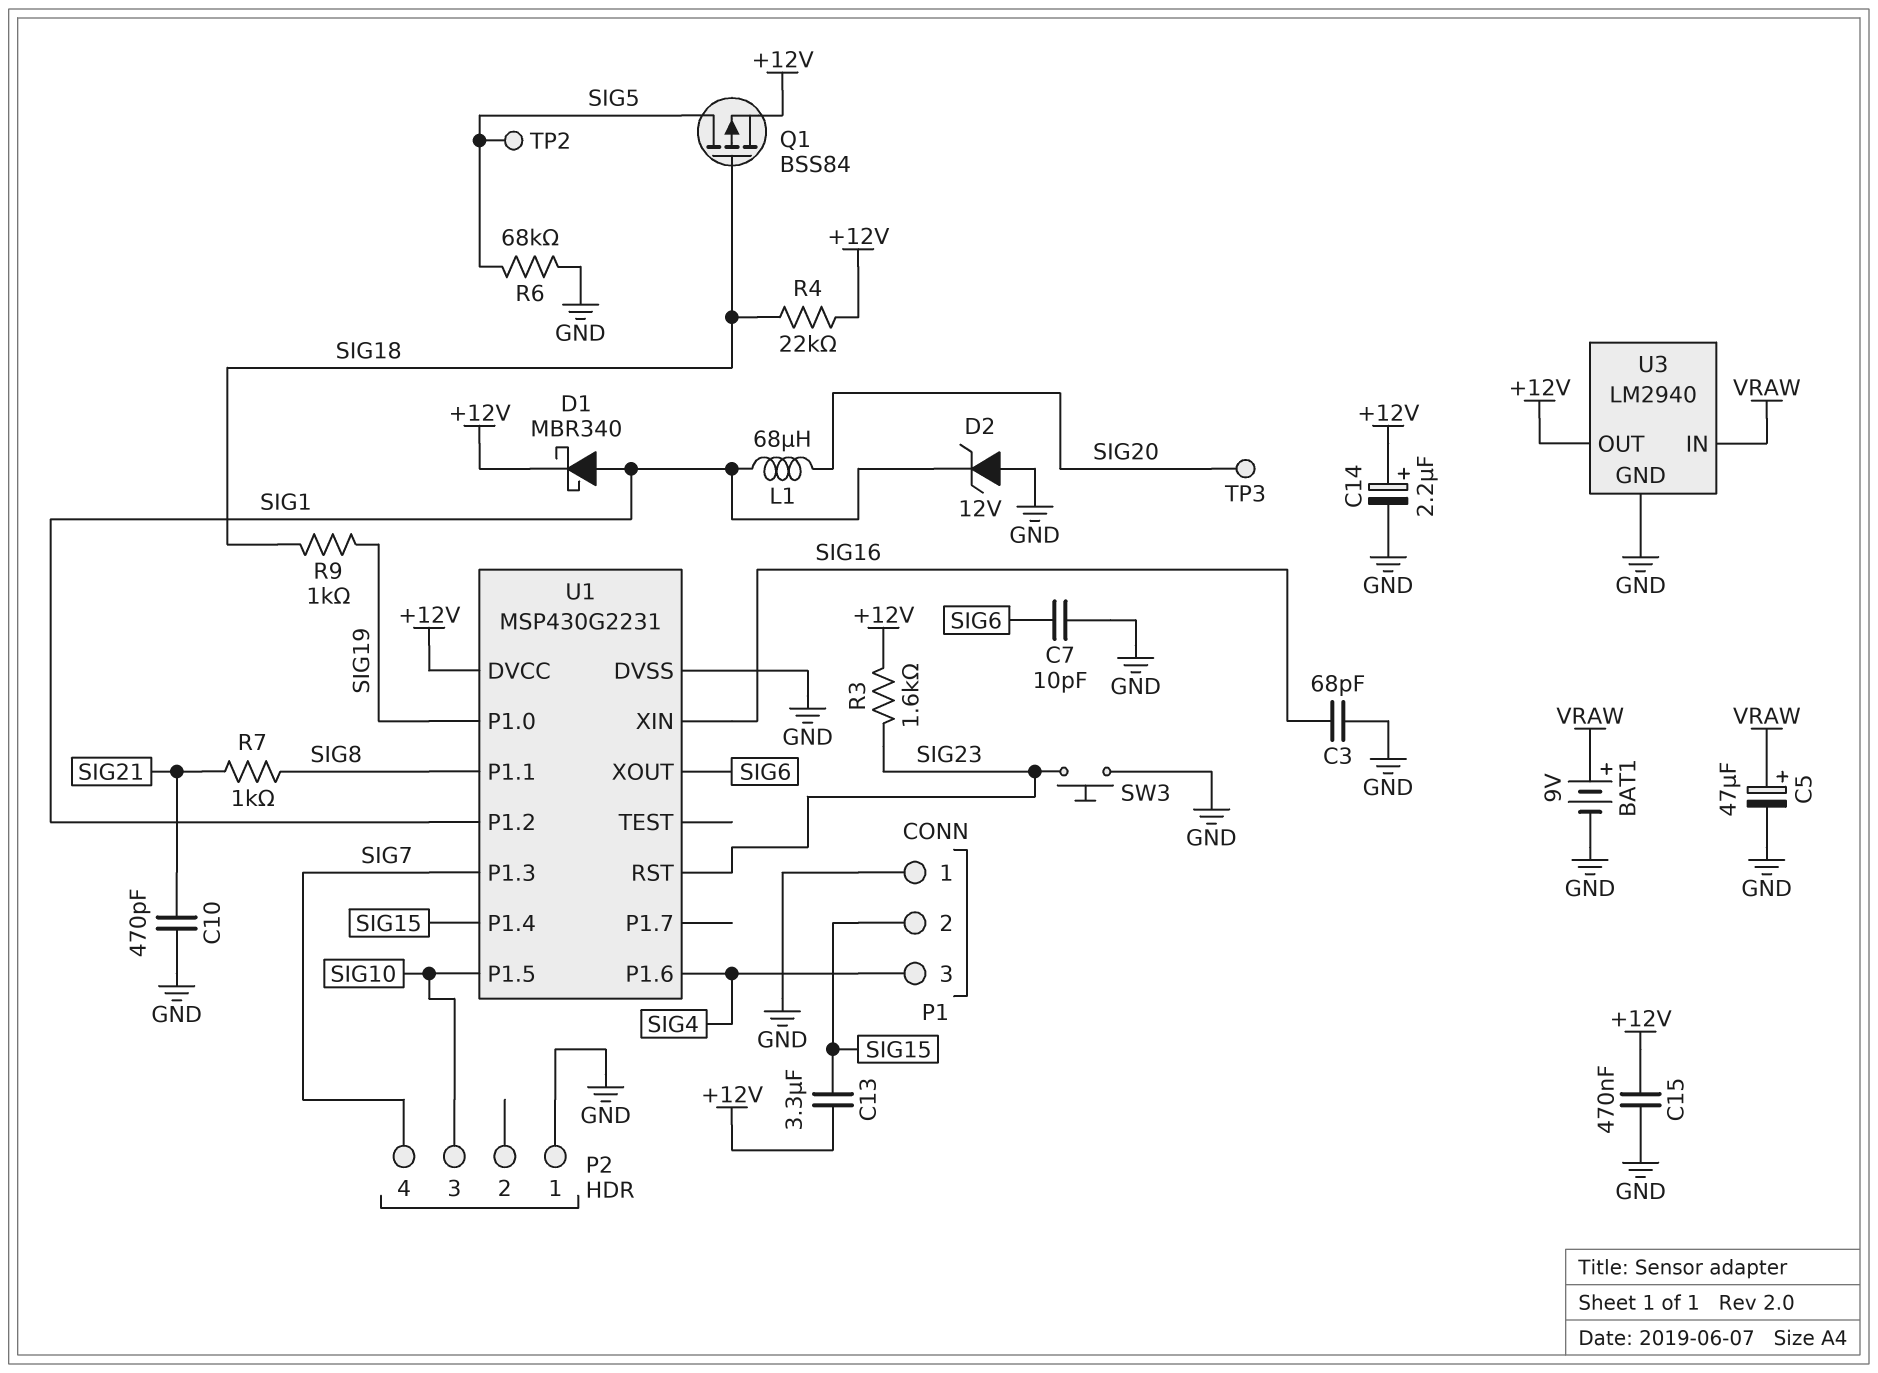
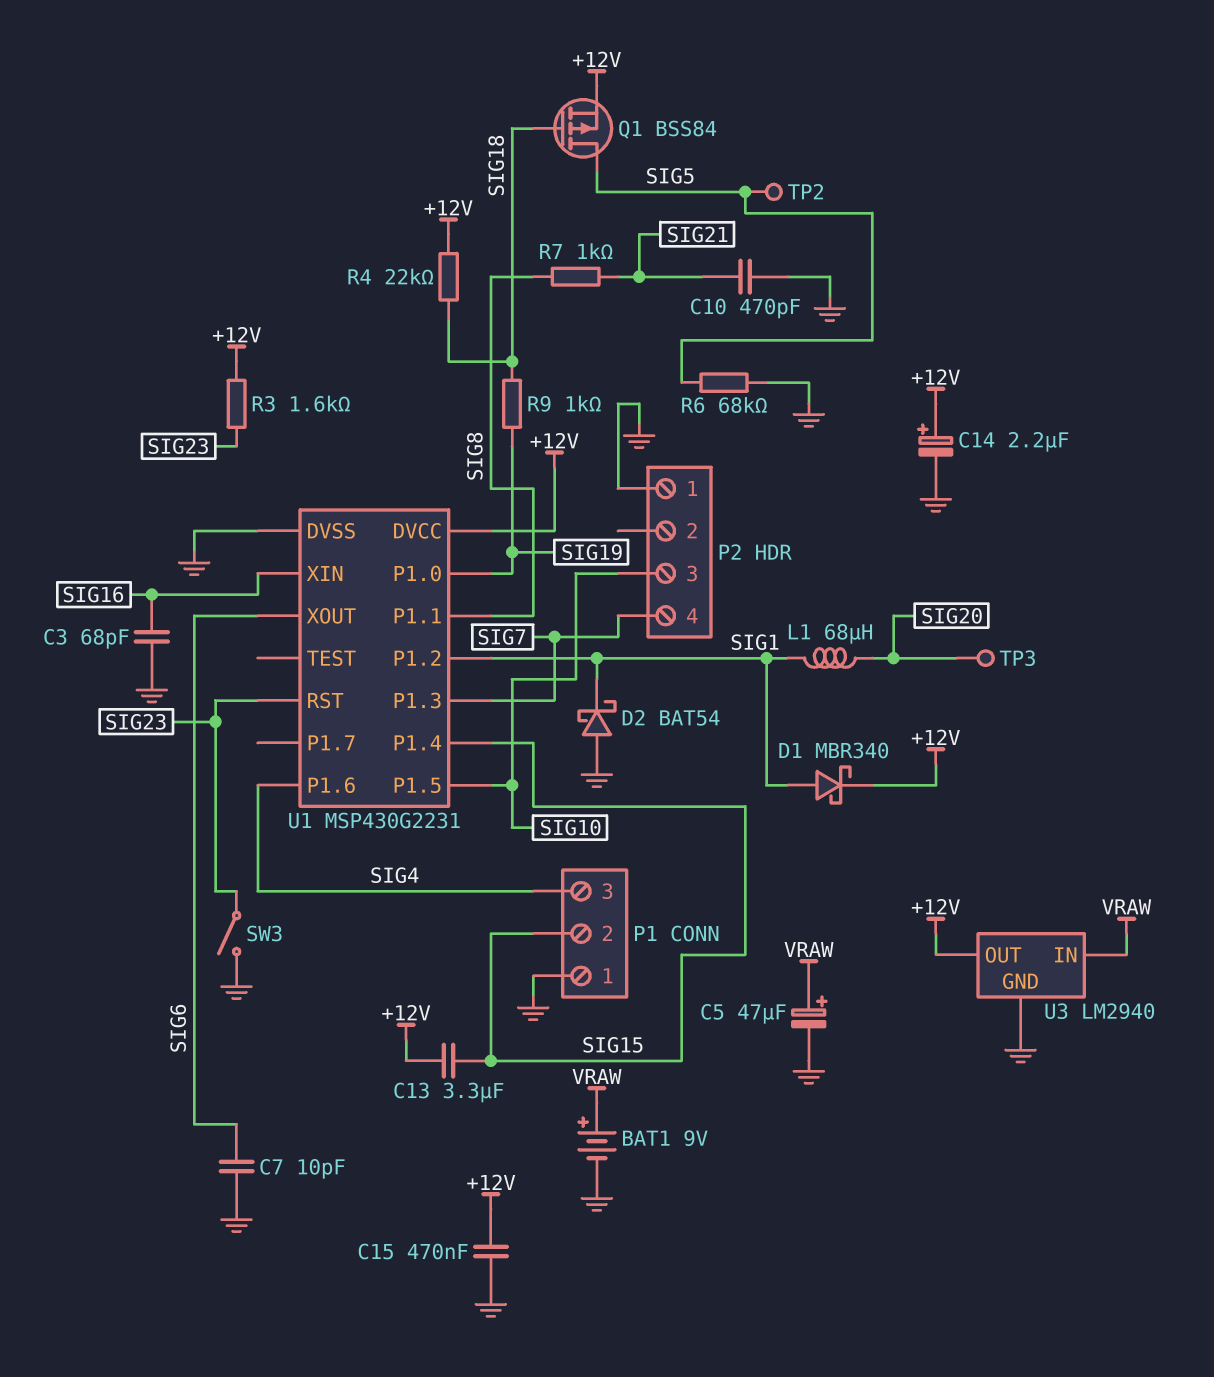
D2: zener 12V (A GND, K SIG1) -> schottky BAT54 (A GND, K SIG1)
SW3: button (GND, SIG23) -> switch (GND, SIG23)

